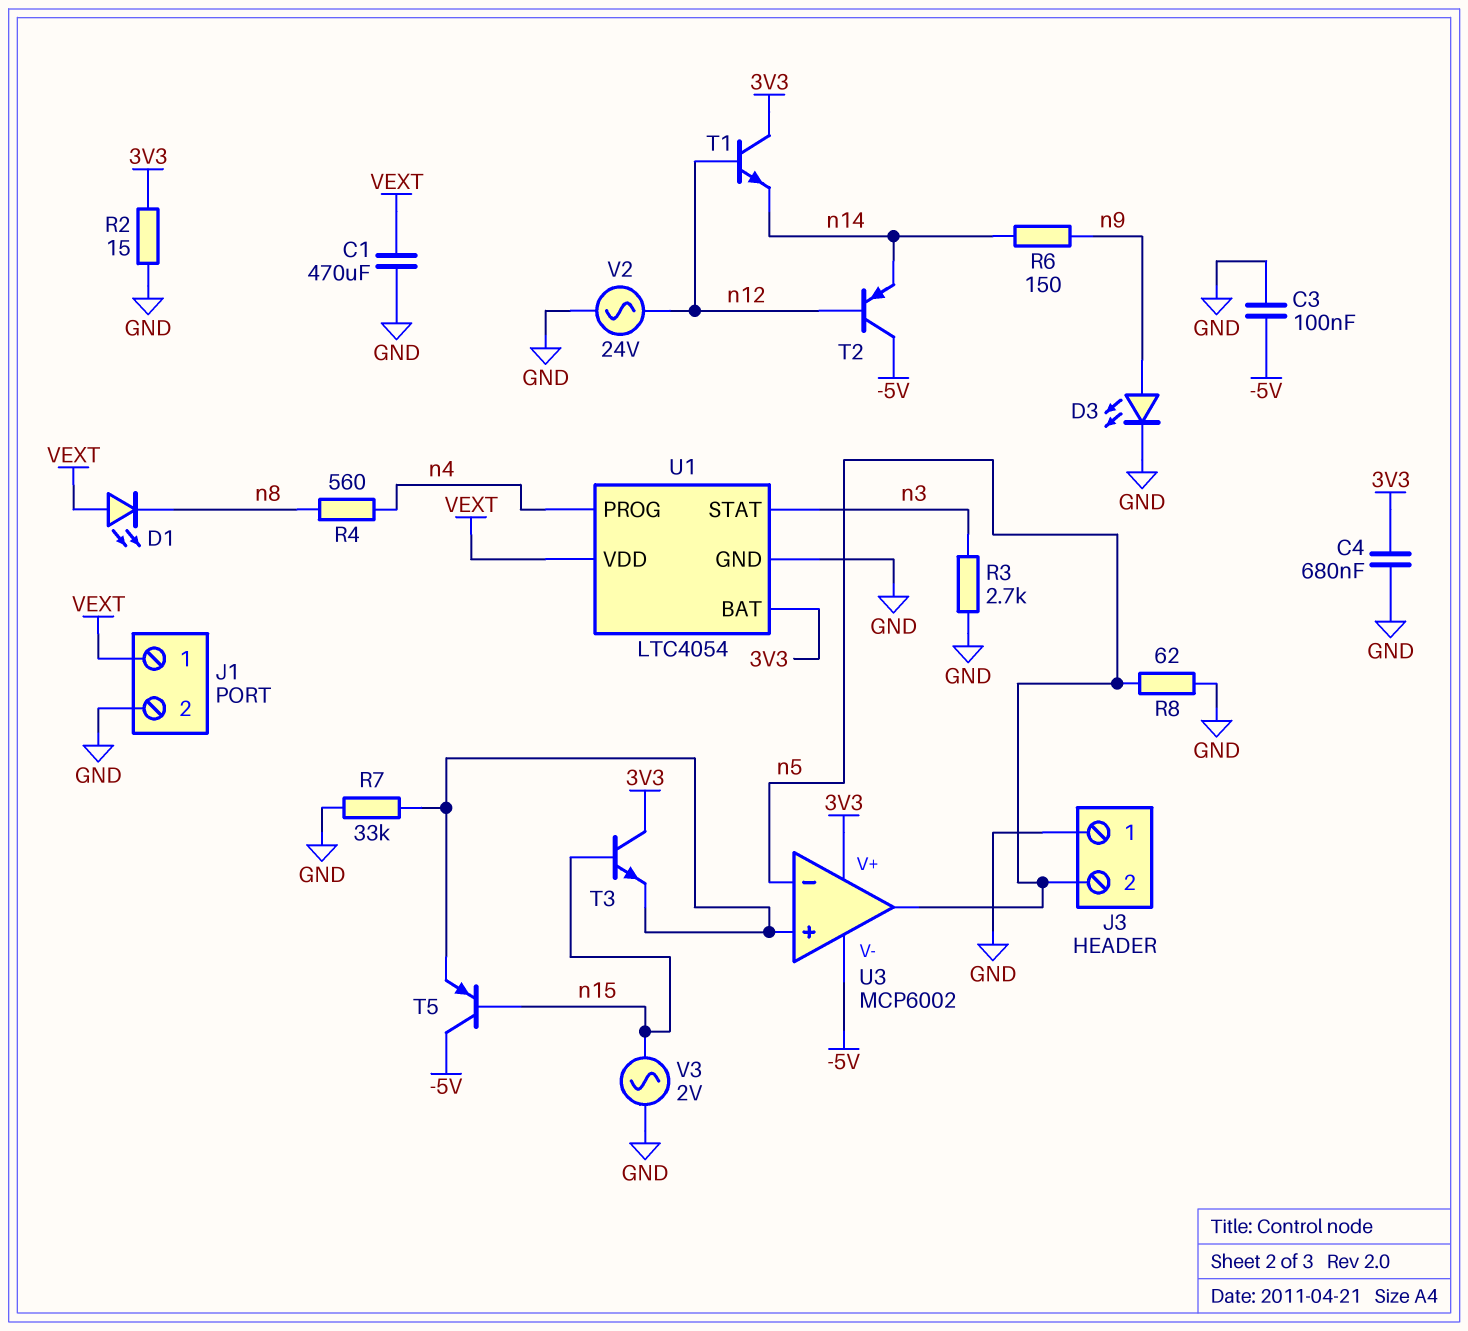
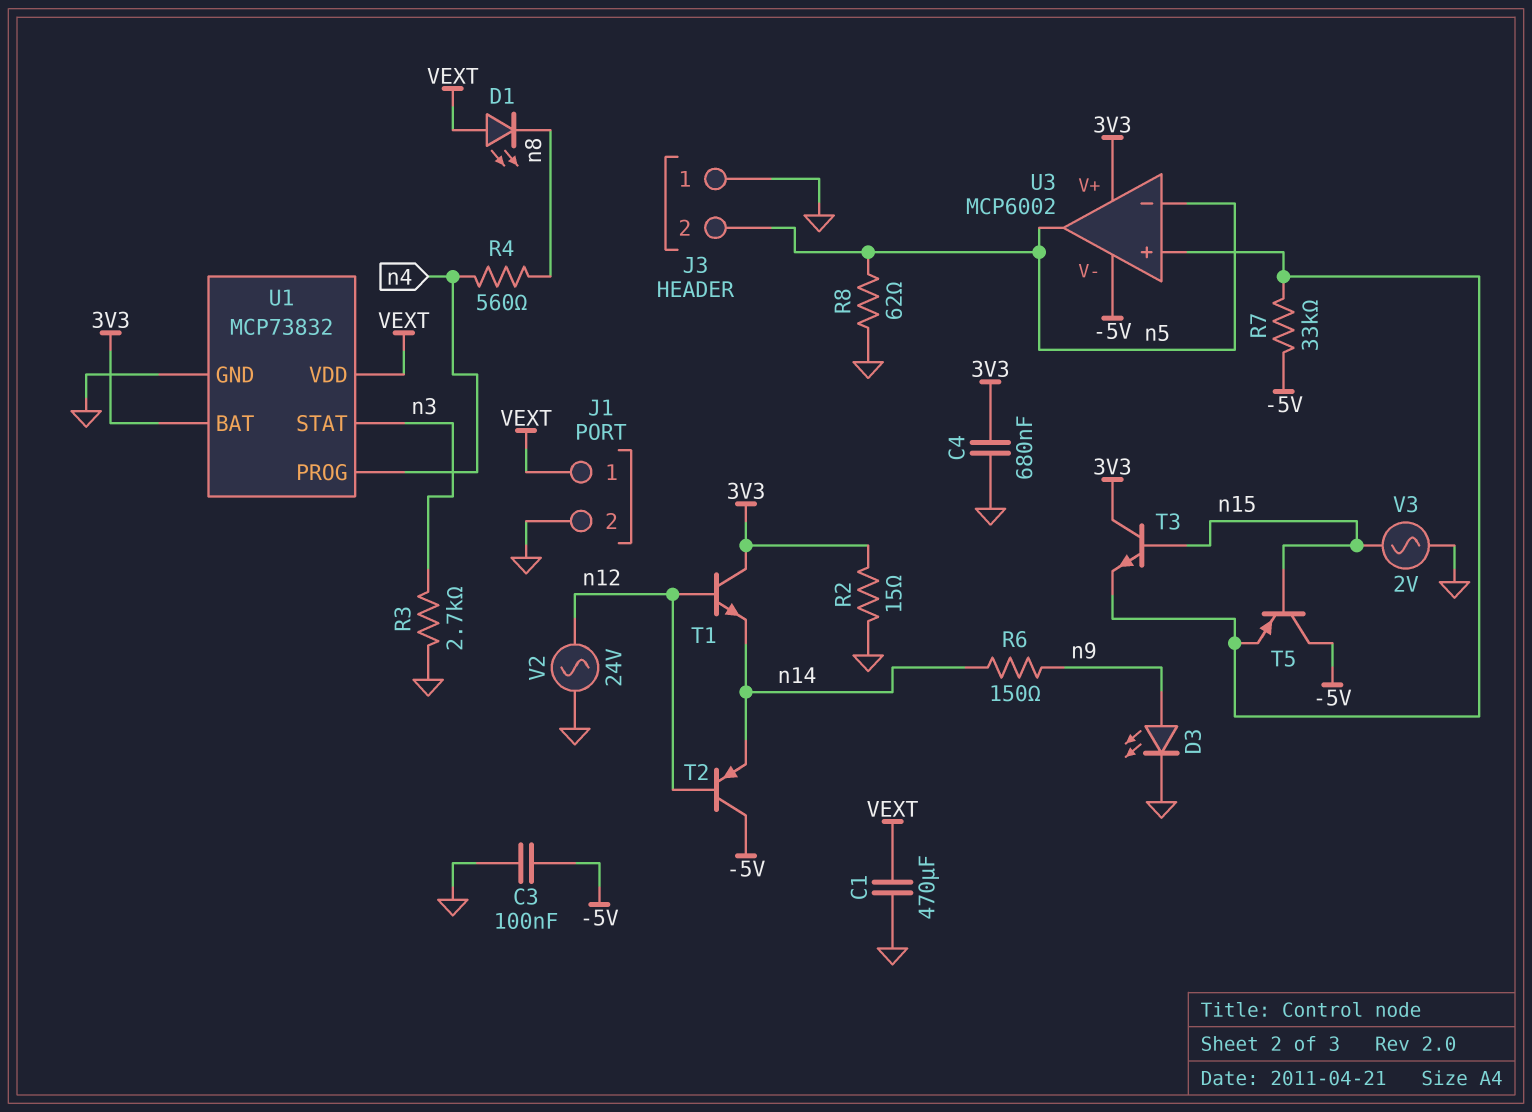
R7: 33k (GND, U3/in+) -> 33k (-5V, U3/in+)
U1: LTC4054 -> MCP73832

